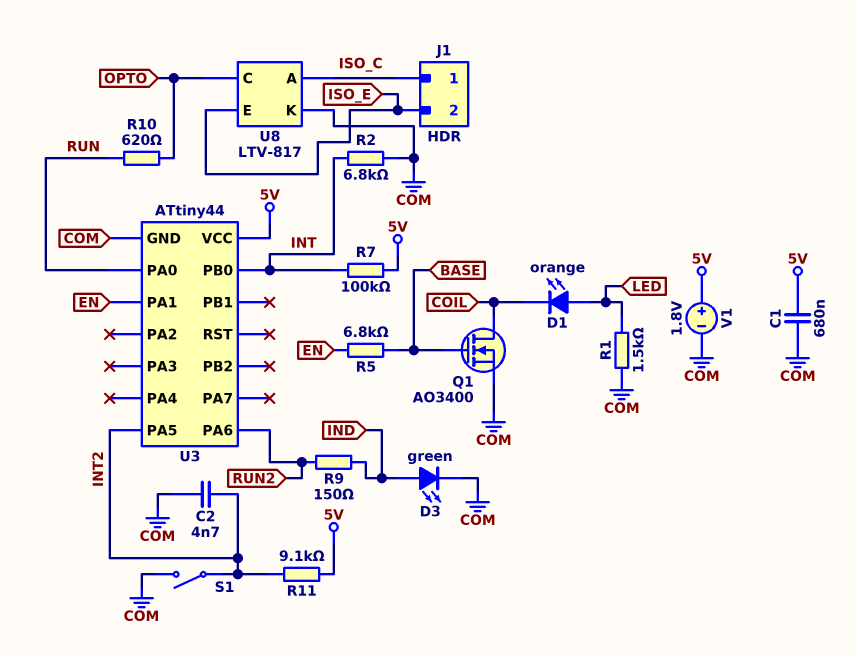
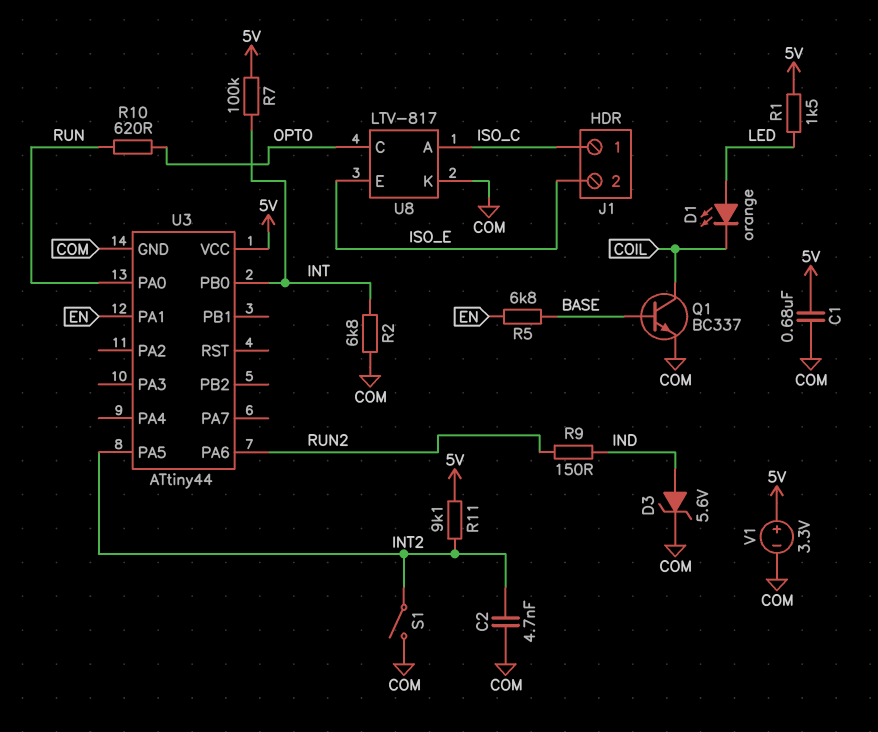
D3: LED green (A IND, K COM) -> zener 5.6V (A IND, K COM)
Q1: NMOS AO3400 (G BASE, D COIL, S COM) -> NPN BC337 (B BASE, C COIL, E COM)
R1: 1.5k (COM, LED) -> 1.5k (5V, LED)
V1: 1.8V (plus 5V, minus COM) -> 3.3V (plus 5V, minus COM)

